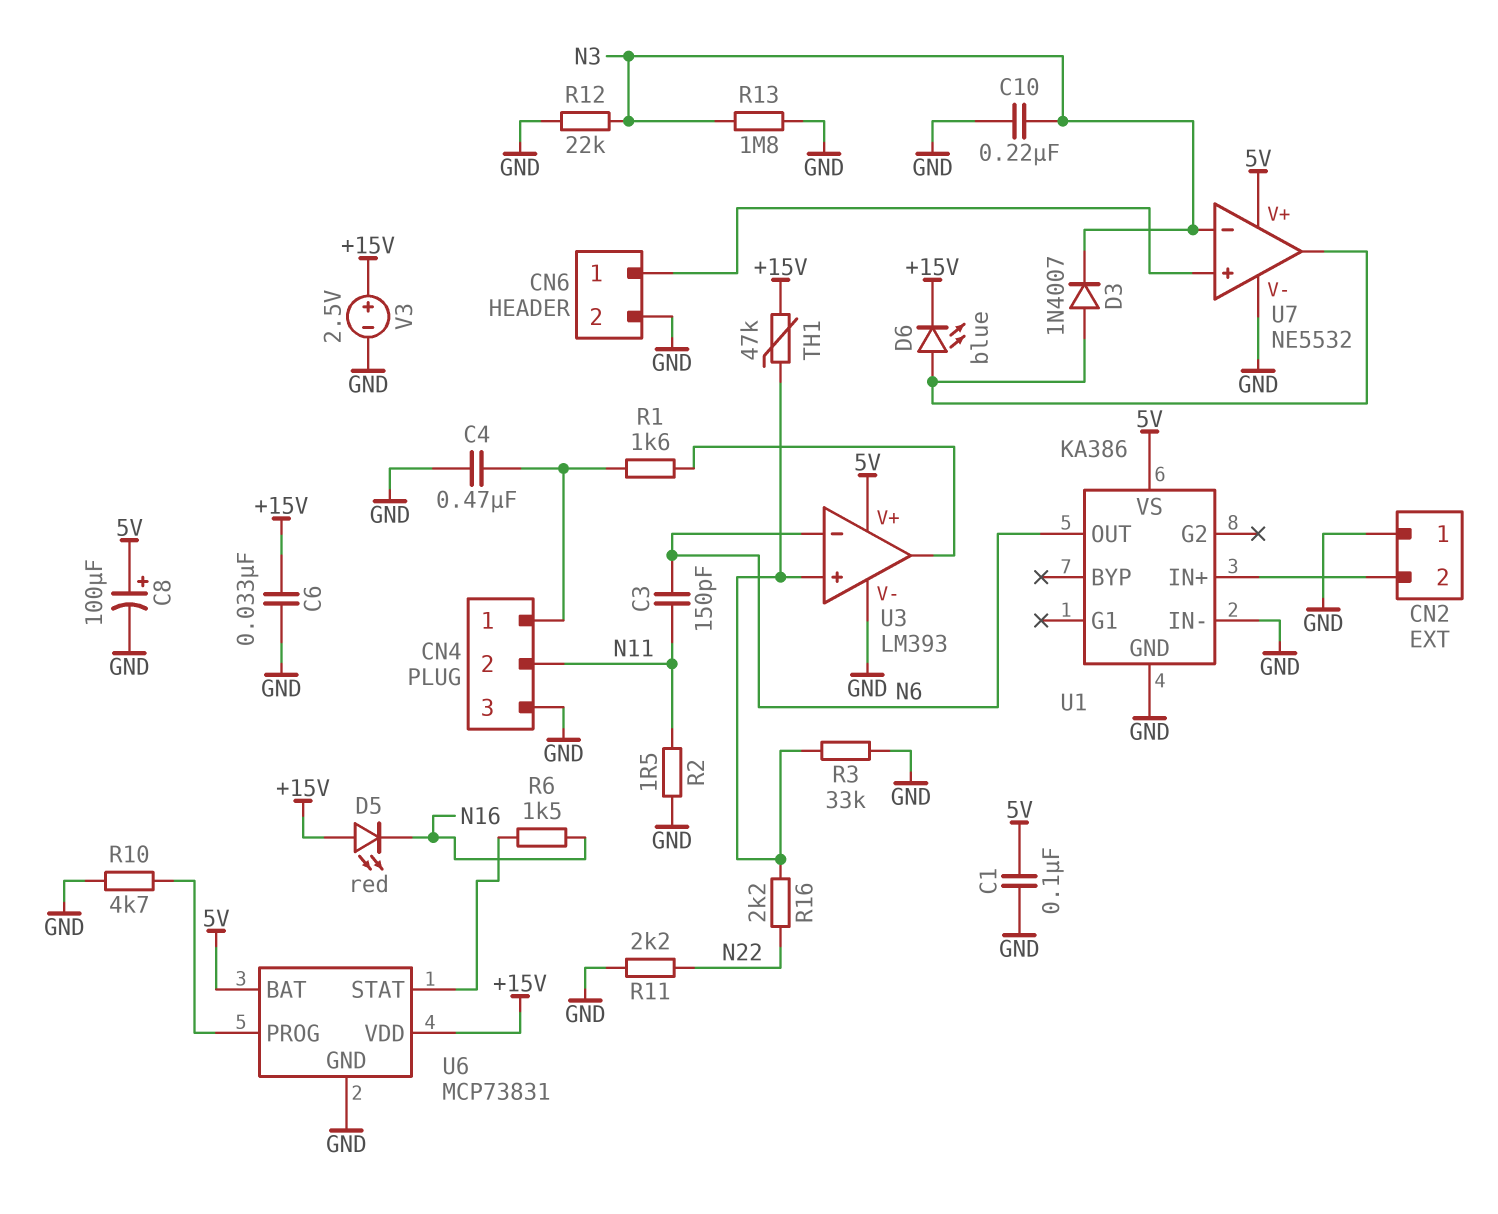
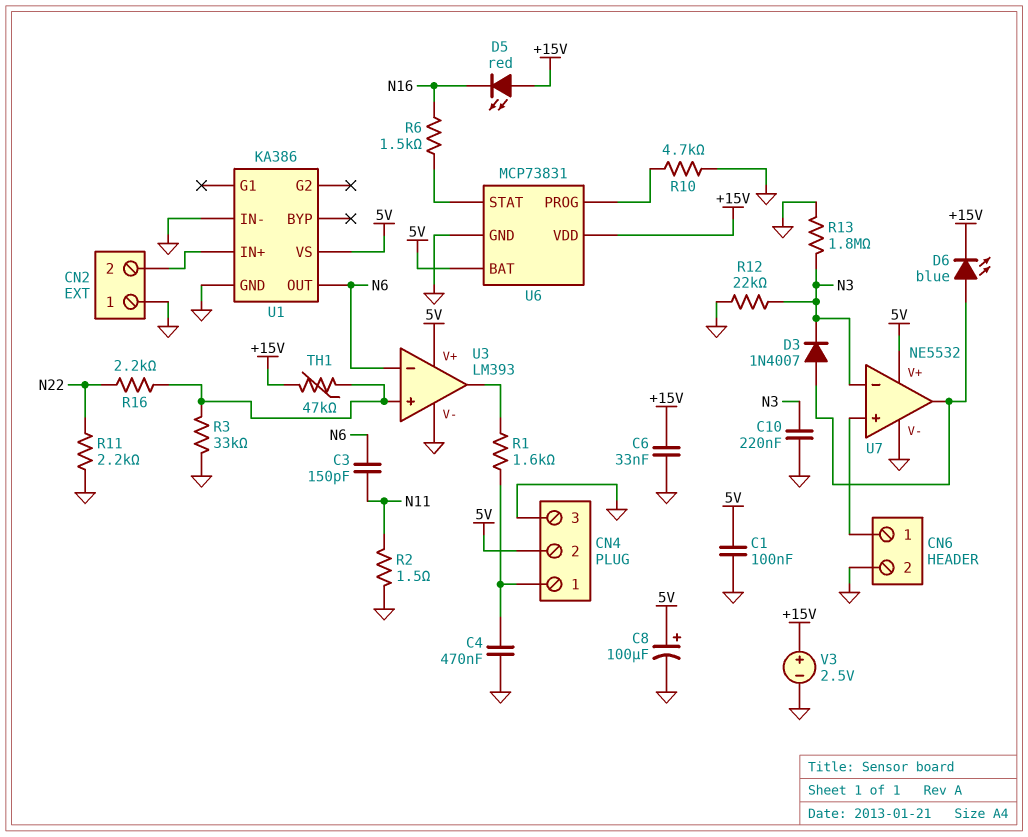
CN4 pin 2: N11 -> 5V

